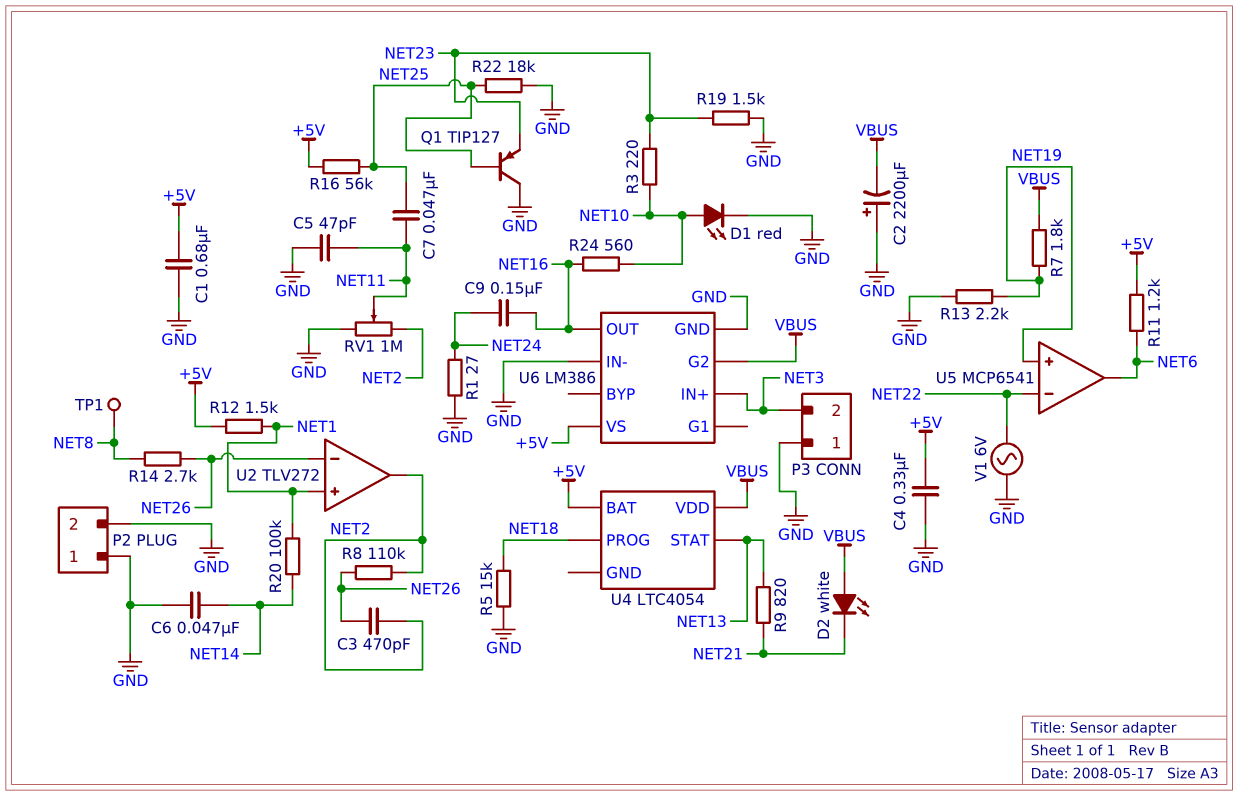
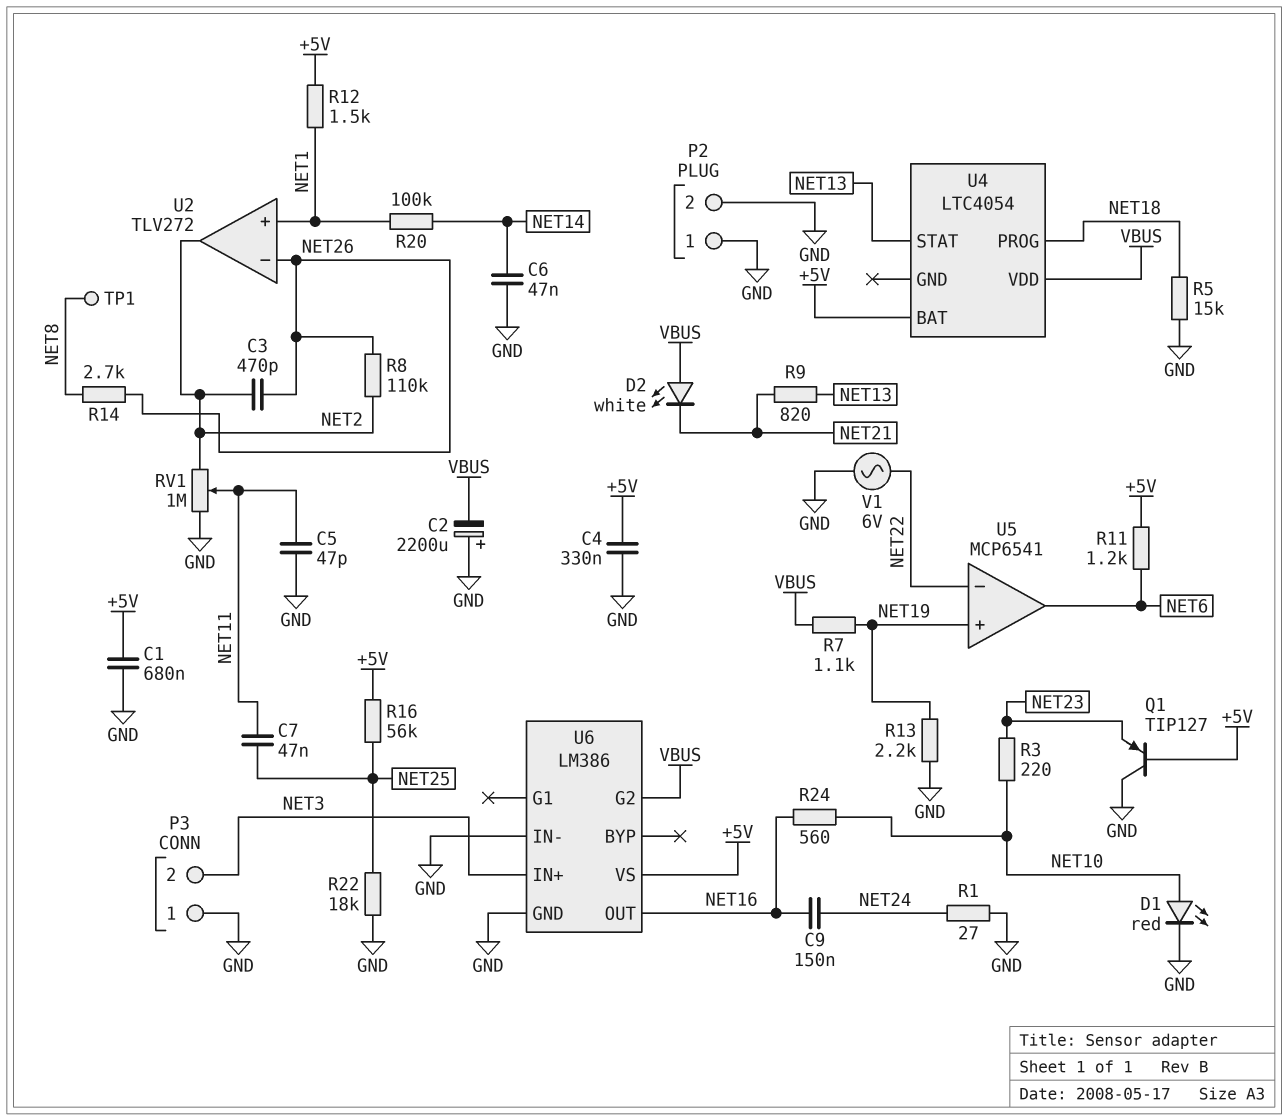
Q1: PNP TIP127 (B NET25, C GND, E NET23) -> PNP TIP127 (B +5V, C GND, E NET23)
R7: 1.8k (NET19, VBUS) -> 1.1k (NET19, VBUS)
R19: 1.5k (GND, NET23) -> none

